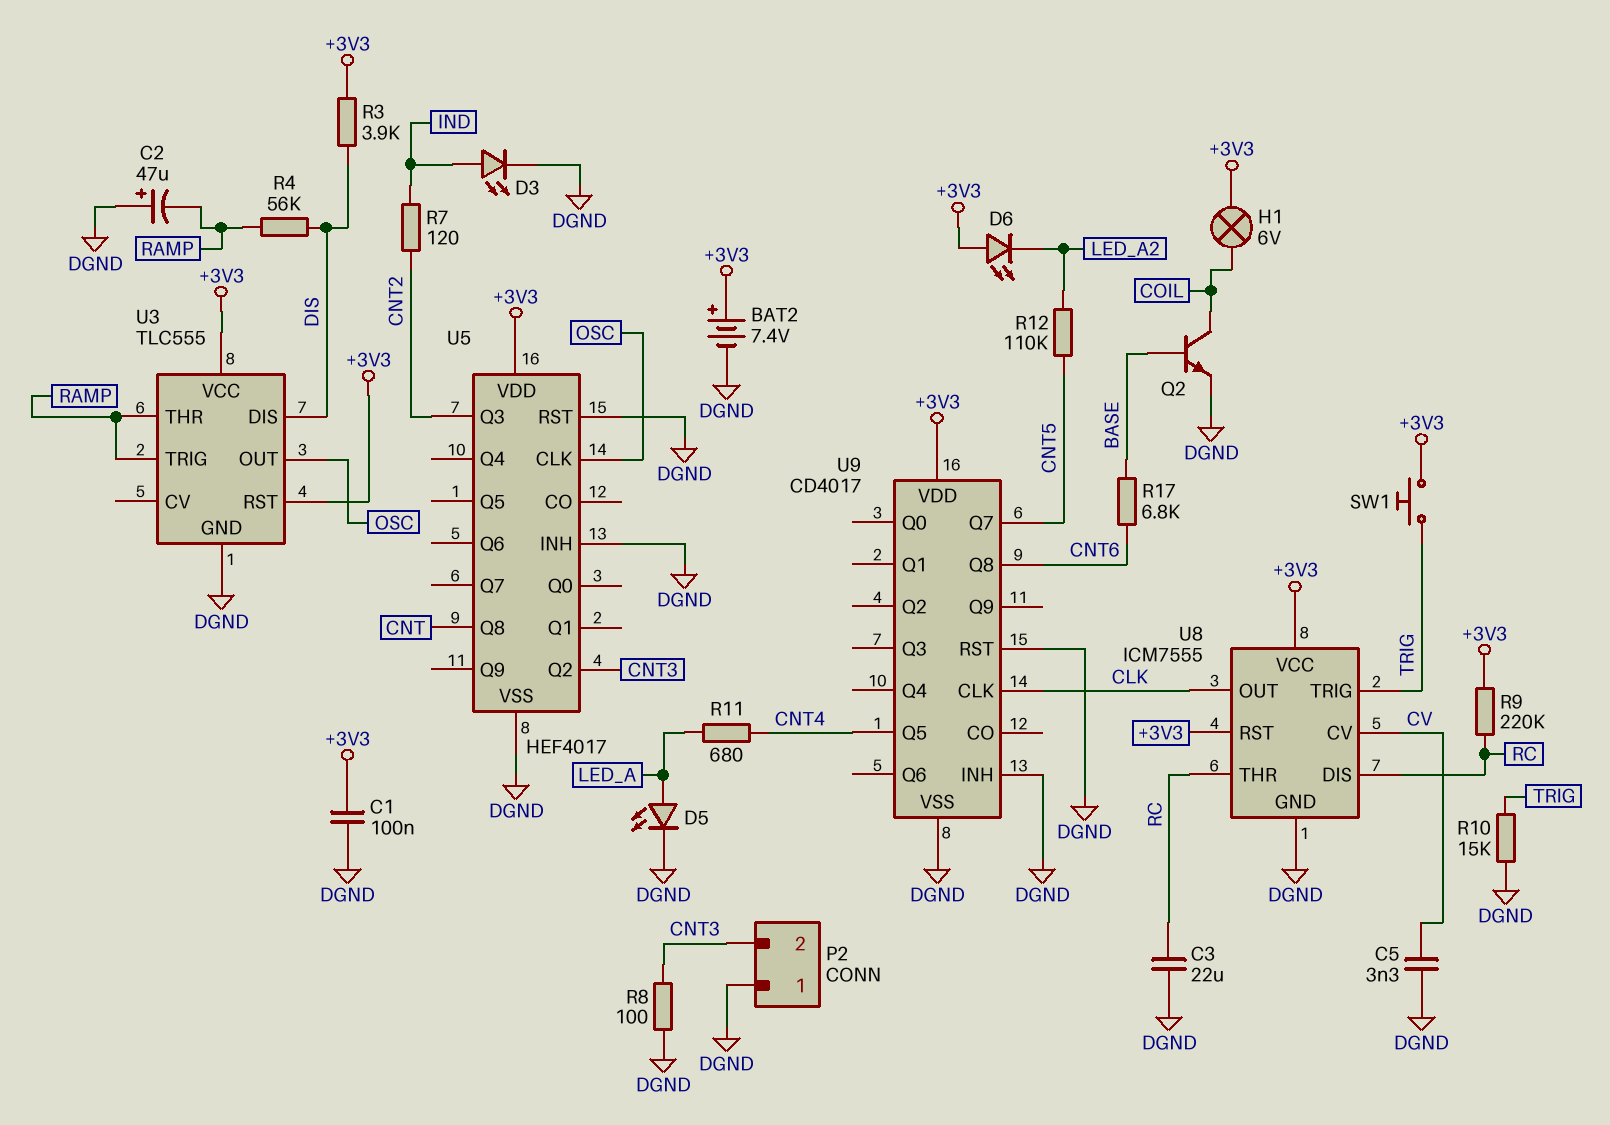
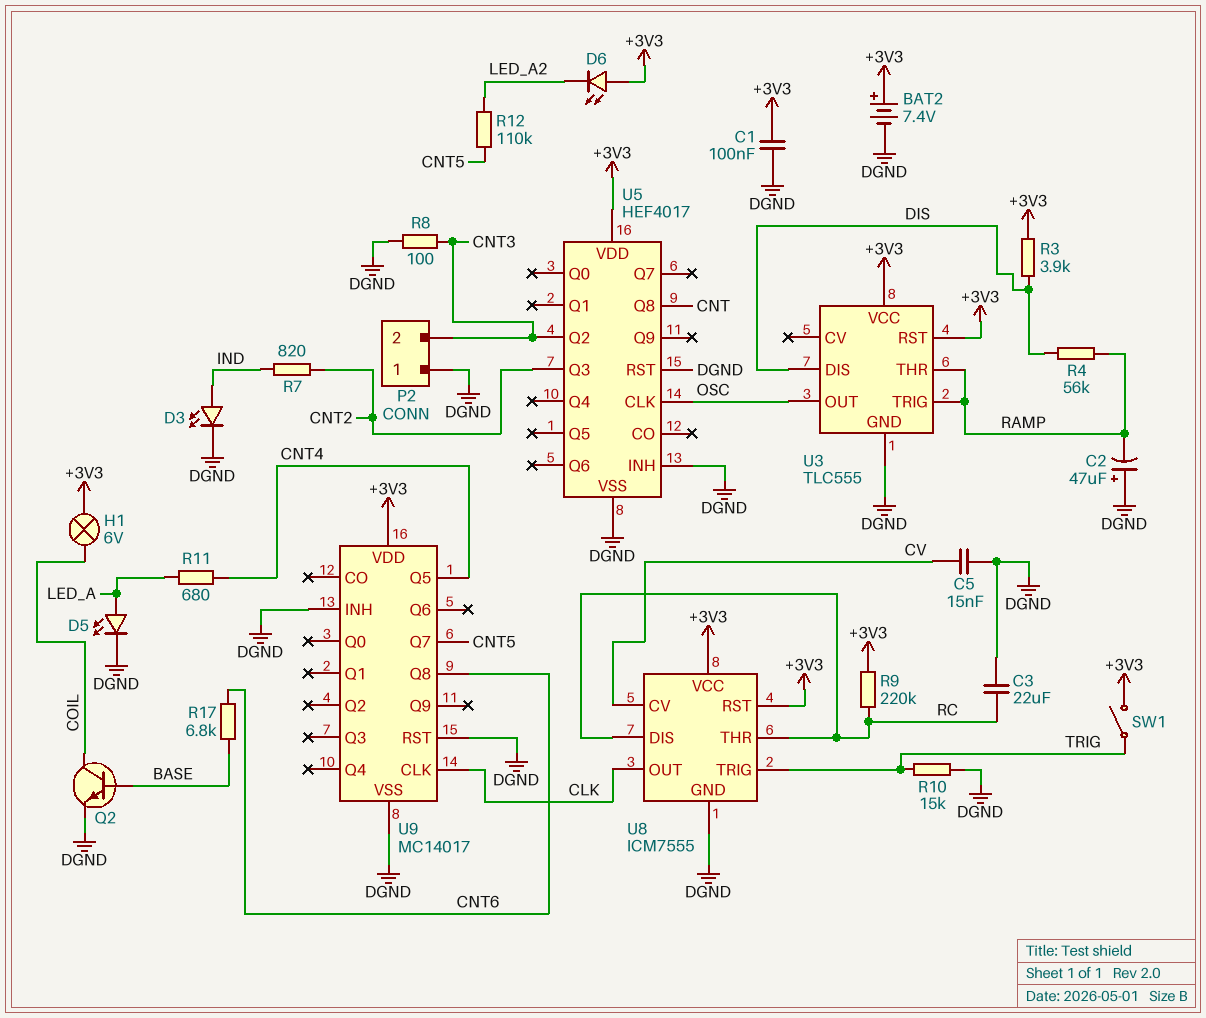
C5: 3.3nF (CV, DGND) -> 15nF (CV, DGND)
R7: 120 (CNT2, IND) -> 820 (CNT2, IND)
SW1: button (+3V3, TRIG) -> switch (+3V3, TRIG)
U9: CD4017 -> MC14017

